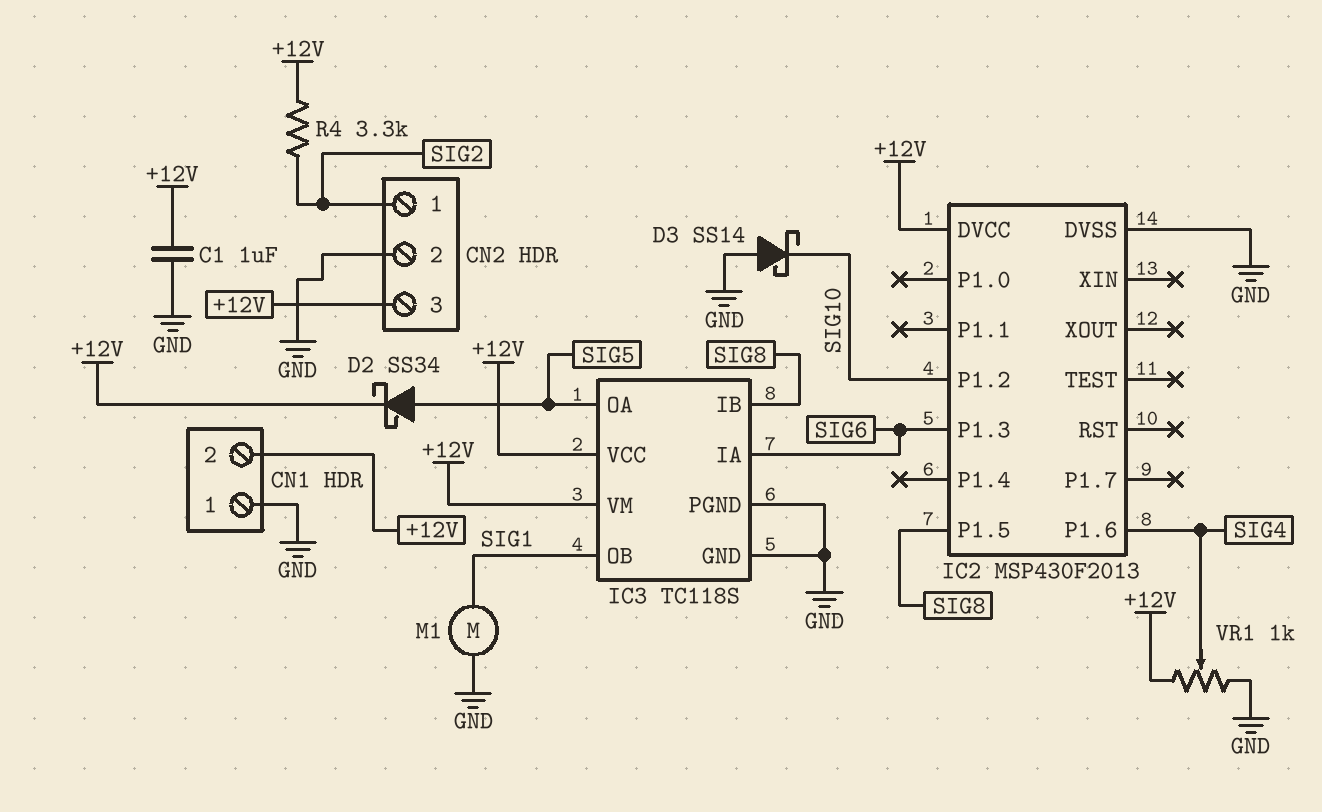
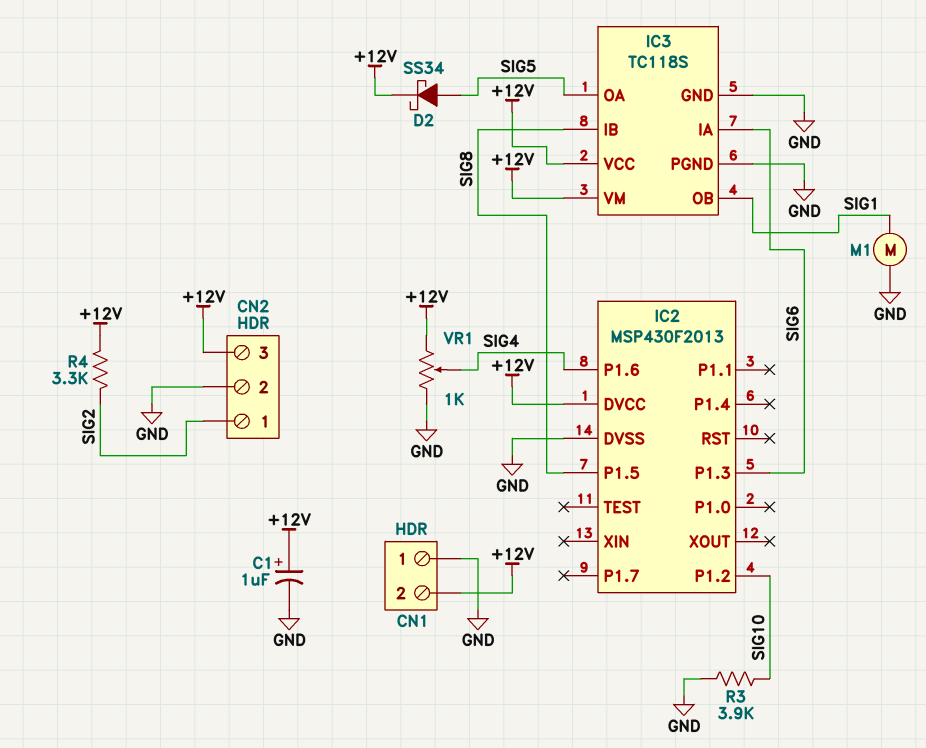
C1: 1uF (+12V, GND) -> 1uF (plus +12V, minus GND)
D3: schottky SS14 (A GND, K SIG10) -> none
R3: none -> 3.9k (GND, SIG10)

